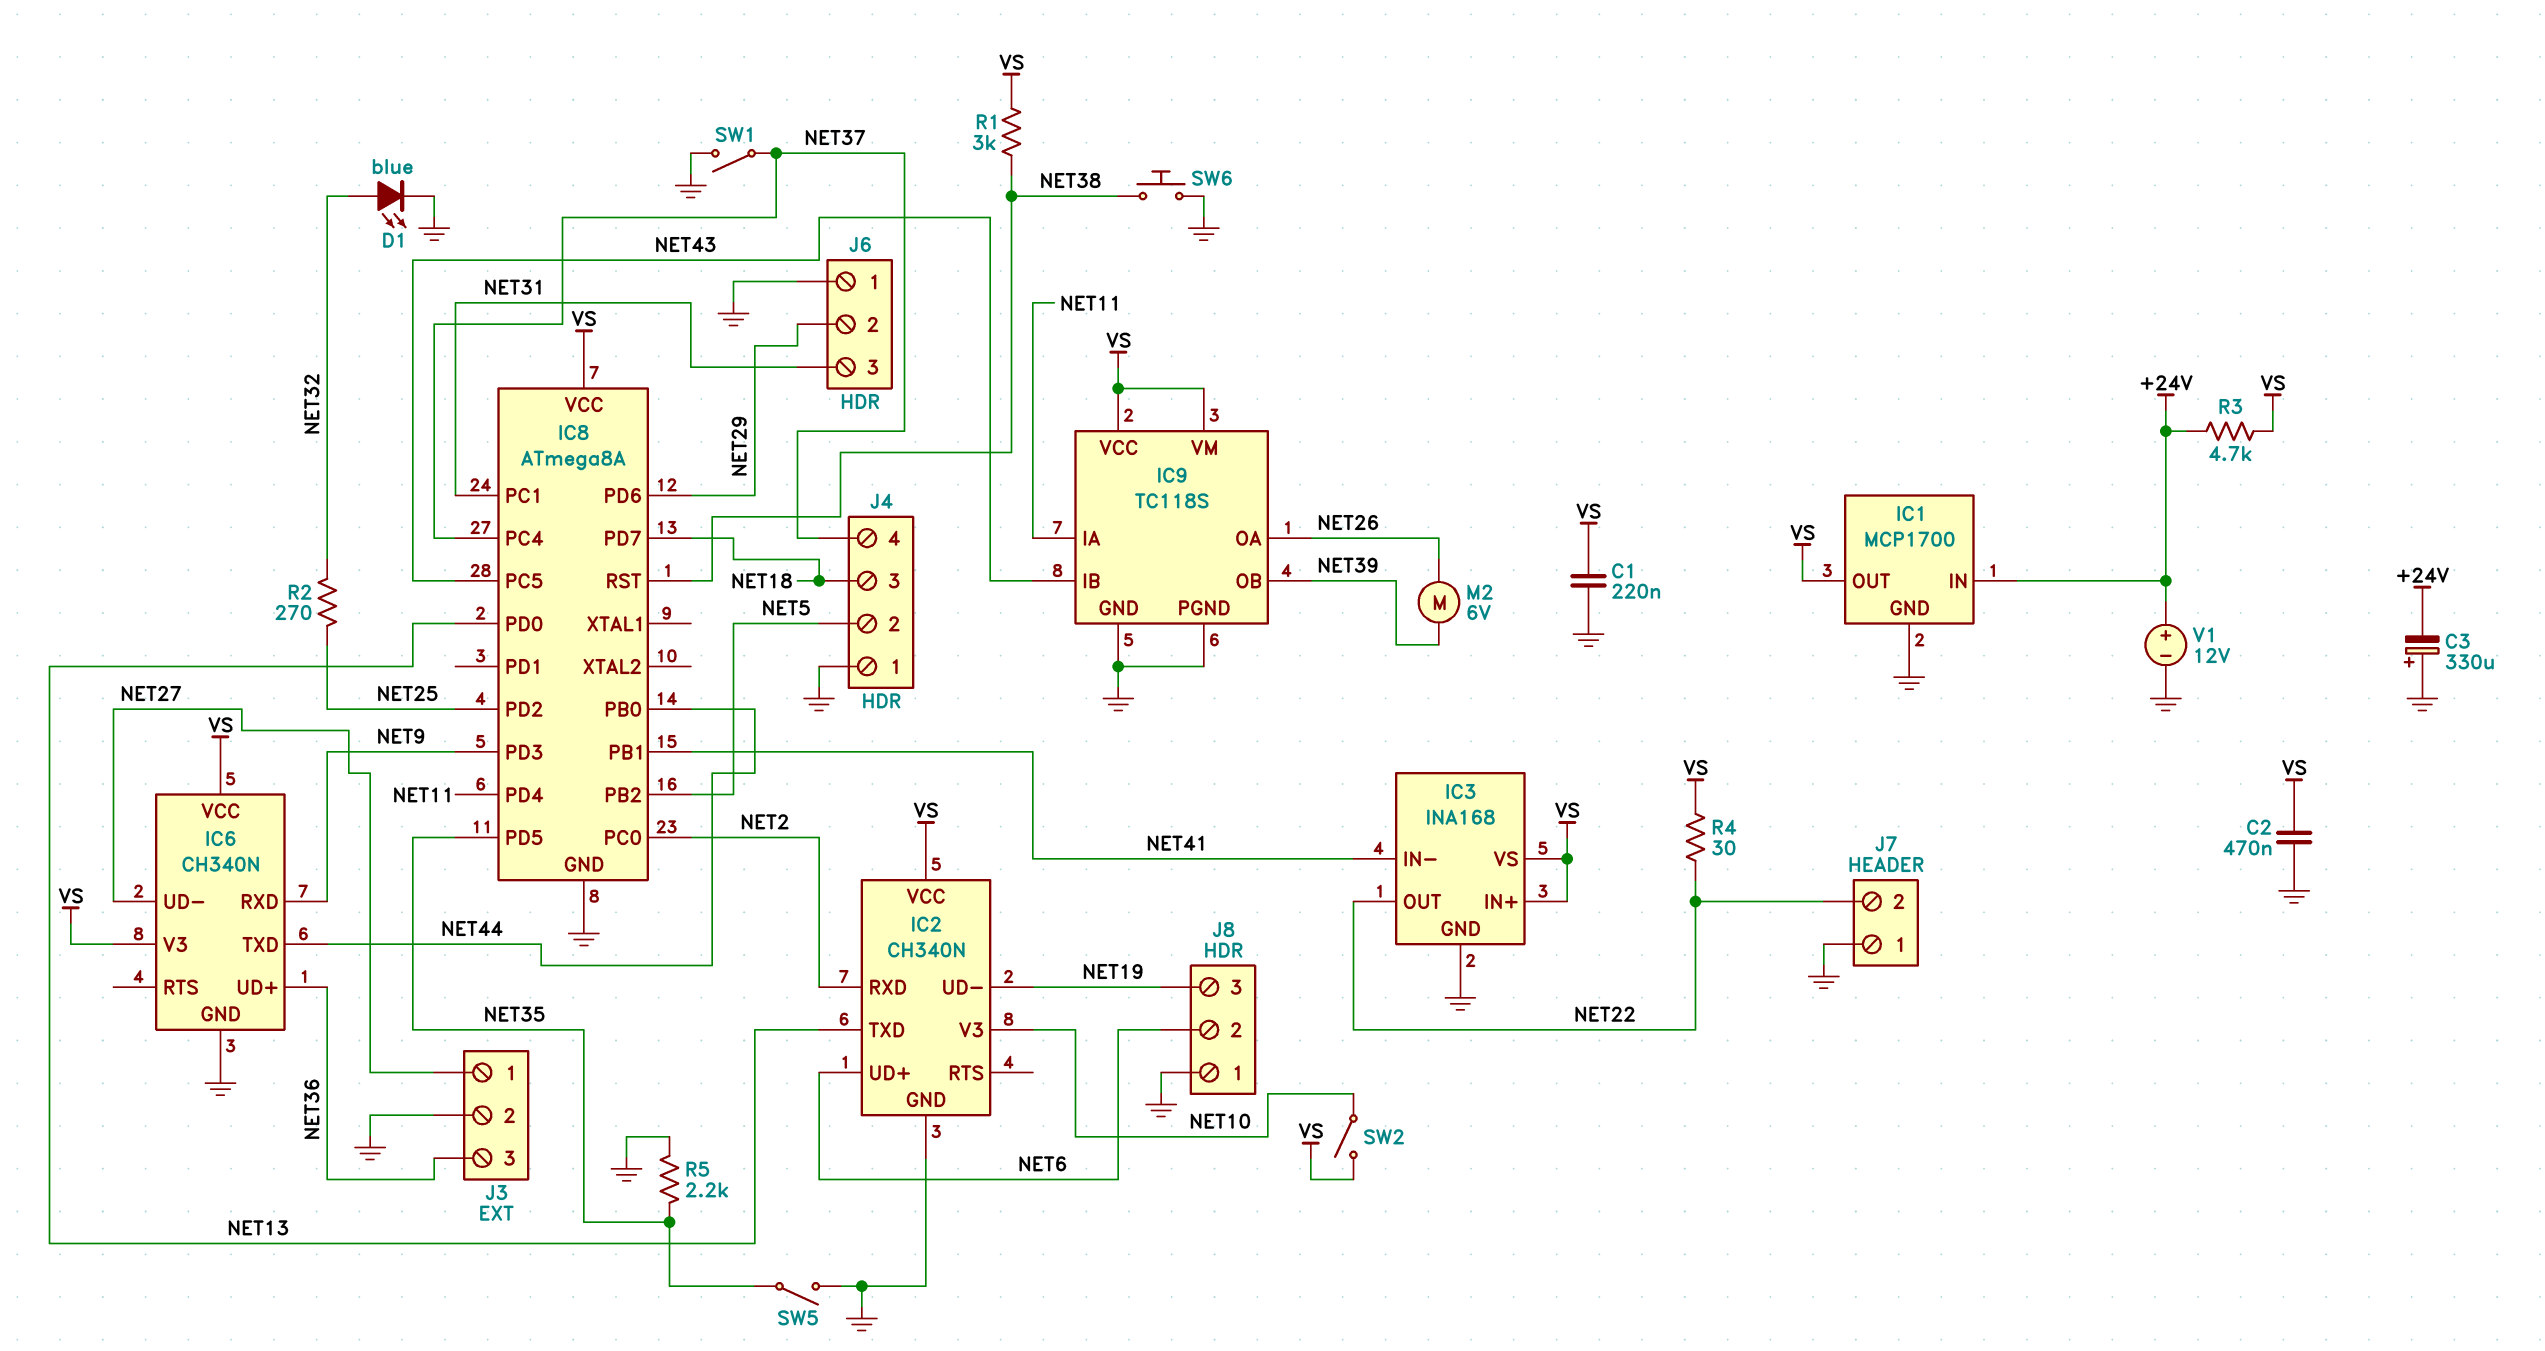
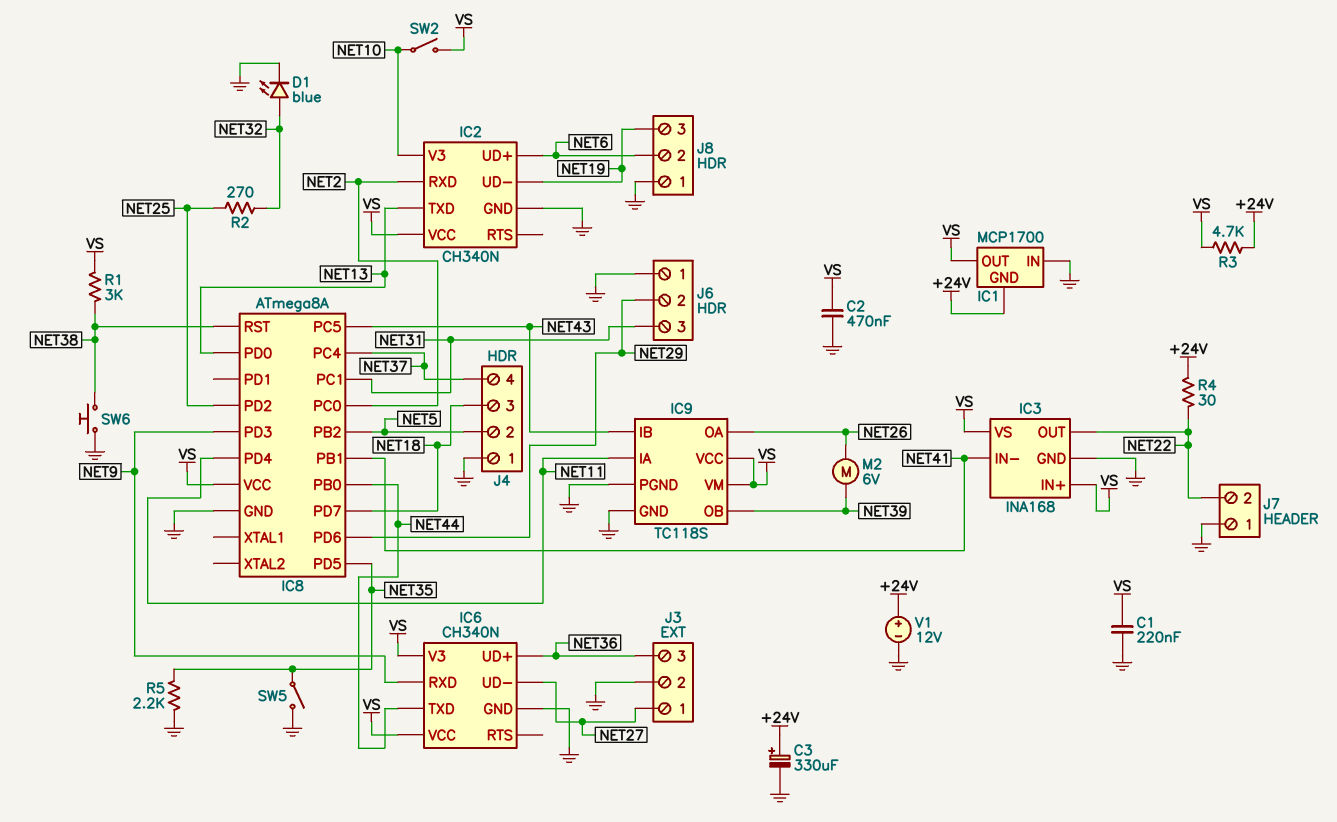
C3: 330uF (plus GND, minus +24V) -> 330uF (plus +24V, minus GND)
IC1 pin GND: GND -> +24V
IC1 pin IN: +24V -> GND
R4: 30 (NET22, VS) -> 30 (+24V, NET22)
SW1: switch (GND, NET37) -> none

